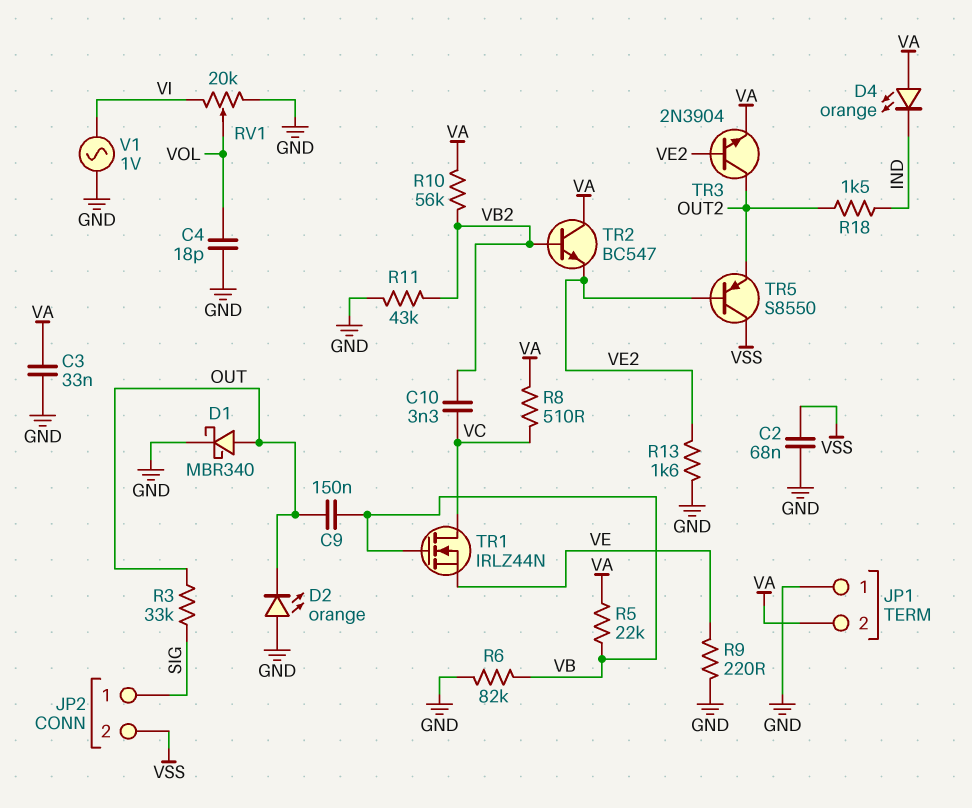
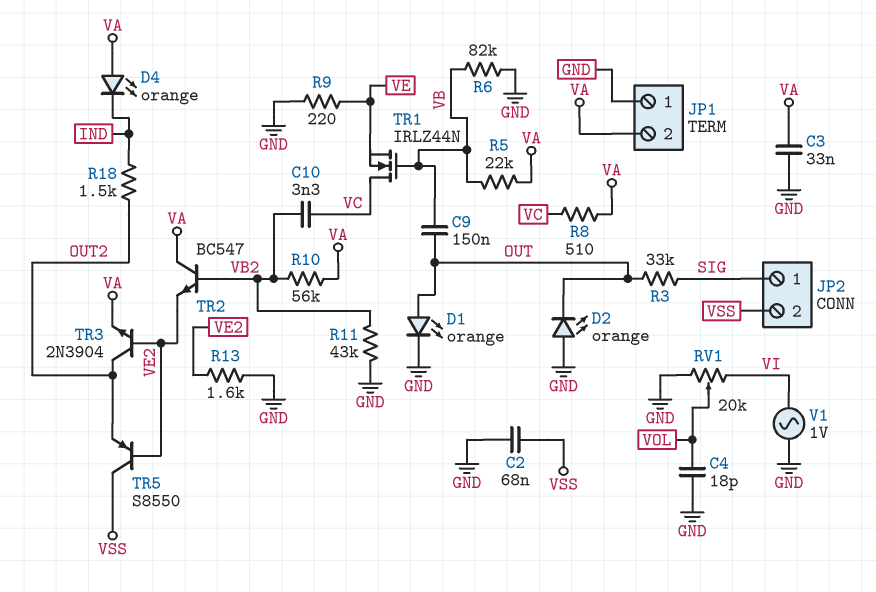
D1: schottky MBR340 (A OUT, K GND) -> LED orange (A OUT, K GND)

